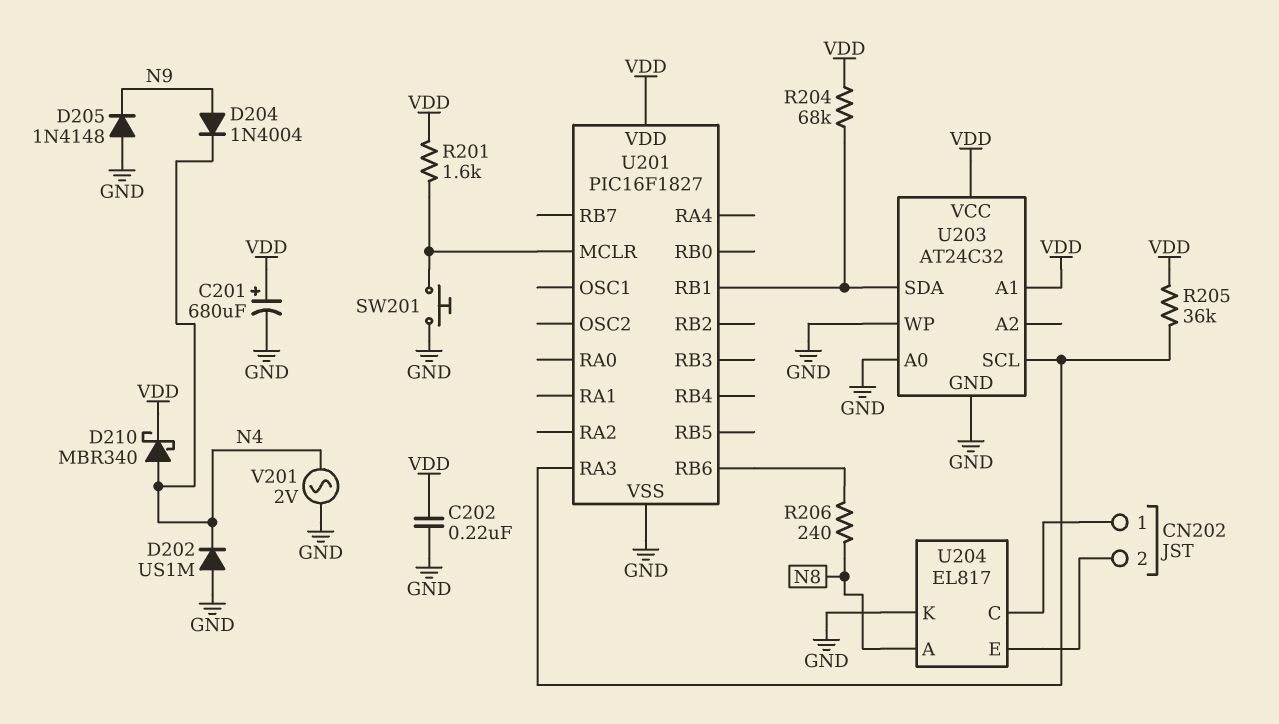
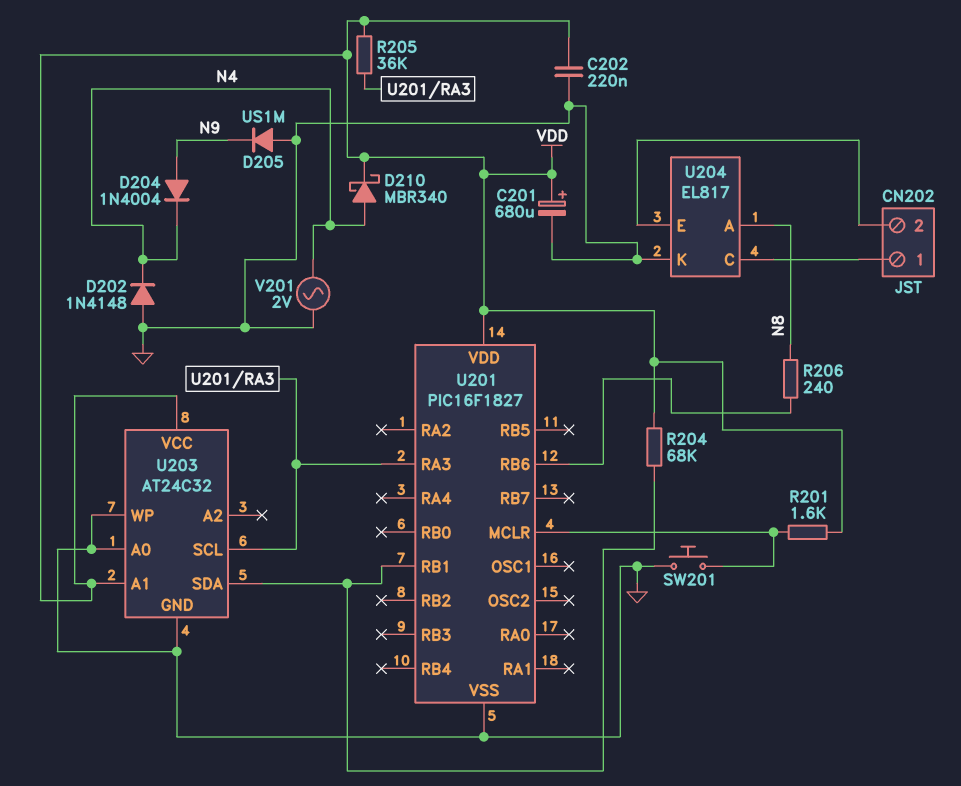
D202: diode US1M (A GND, K N4) -> diode 1N4148 (A GND, K N4)
D205: diode 1N4148 (A GND, K N9) -> diode US1M (A GND, K N9)

